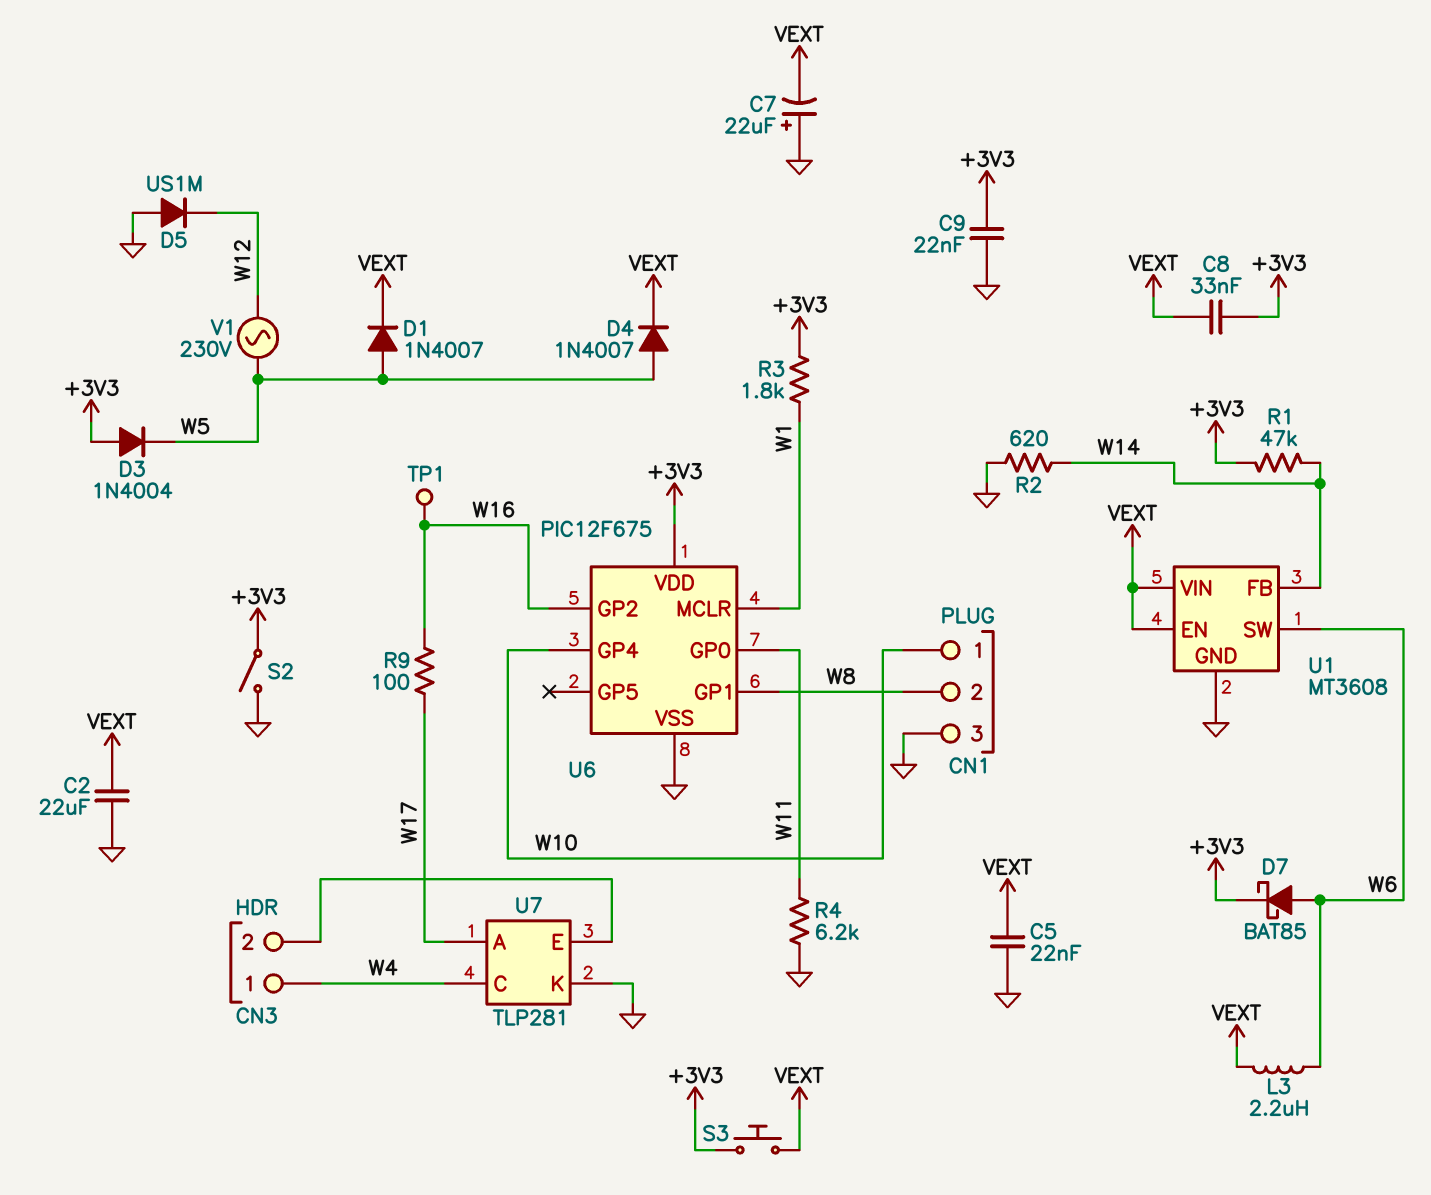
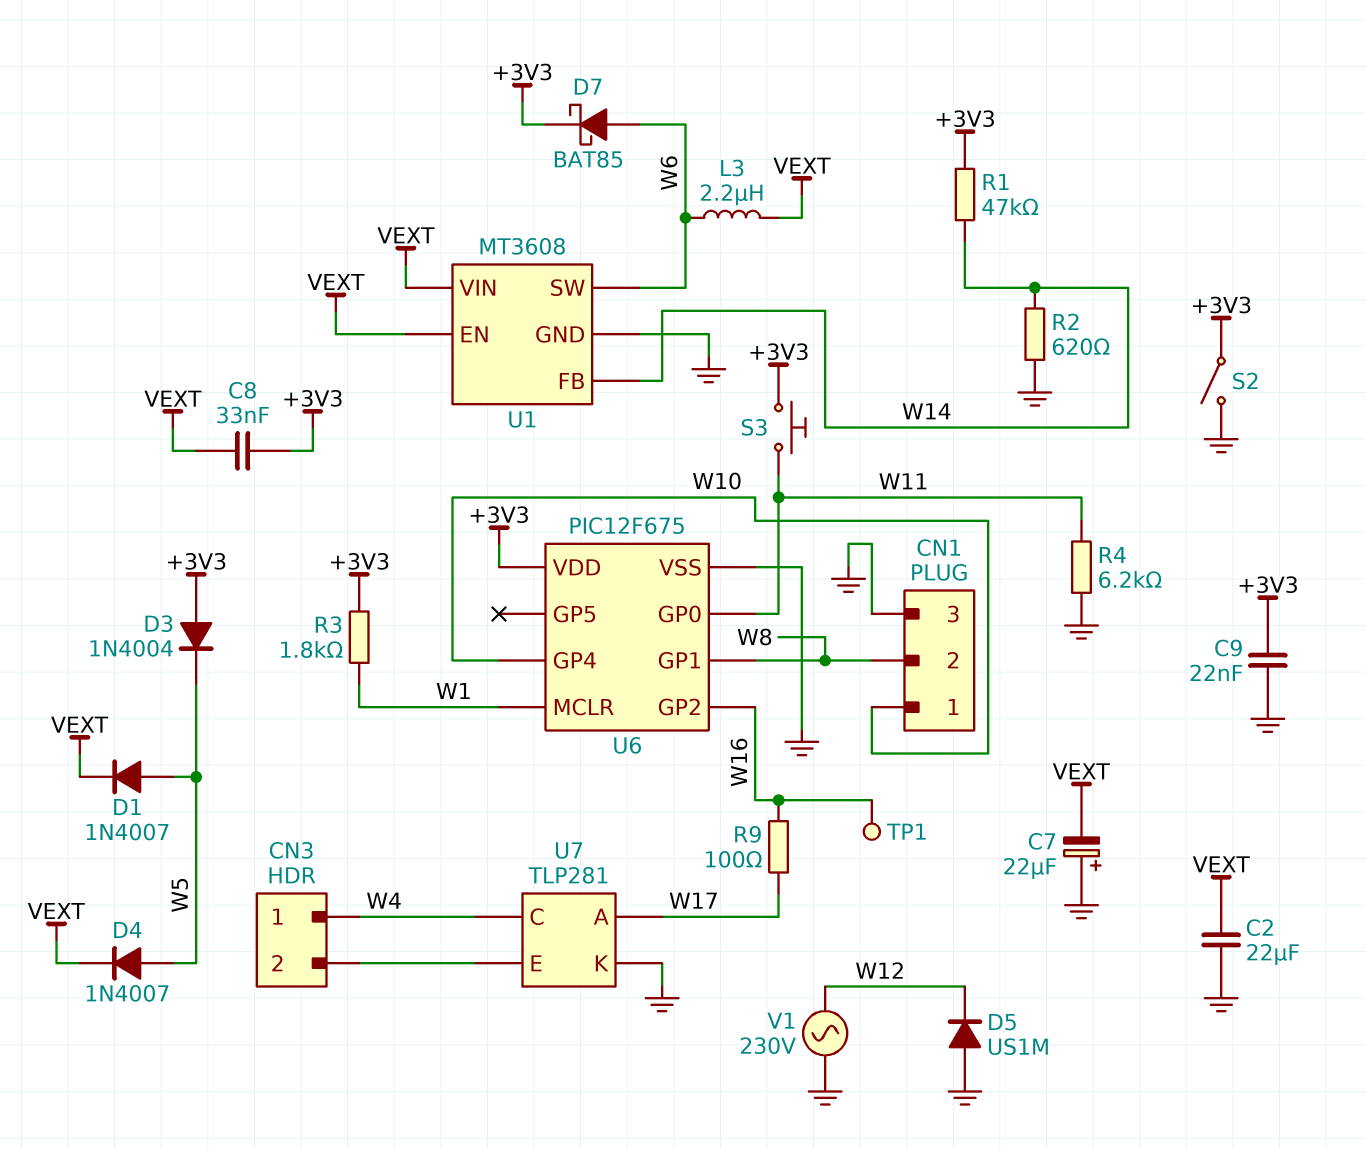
C5: 22nF (GND, VEXT) -> none
S3: button (+3V3, VEXT) -> button (+3V3, W11)
V1: AC 230V (W5, W12) -> AC 230V (GND, W12)

